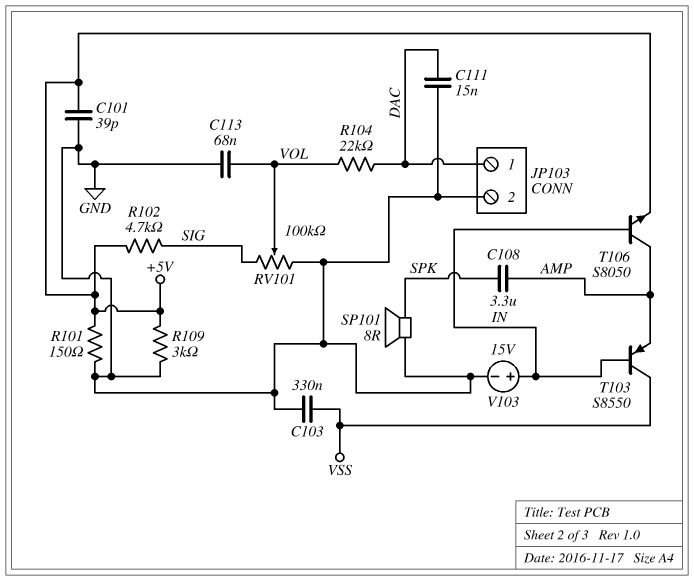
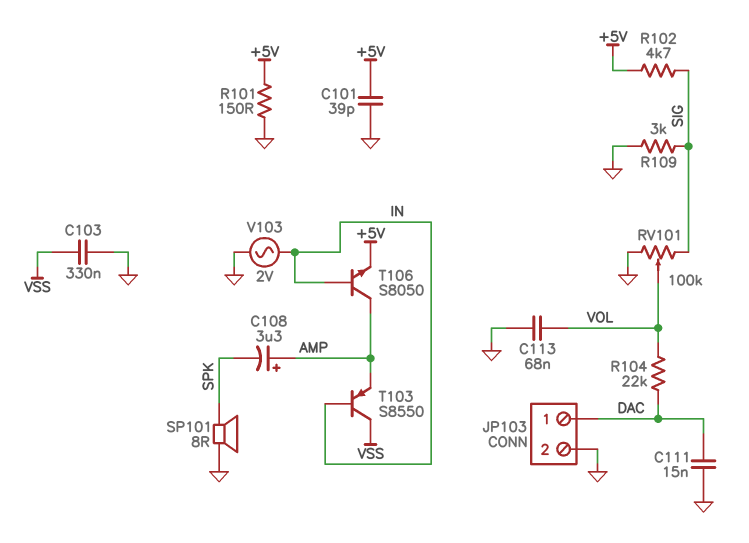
C108: 3.3uF (AMP, SPK) -> 3.3uF (plus AMP, minus SPK)
R109: 3k (+5V, GND) -> 3k (GND, SIG)
V103: 15V (plus IN, minus GND) -> AC 2V (GND, IN)

